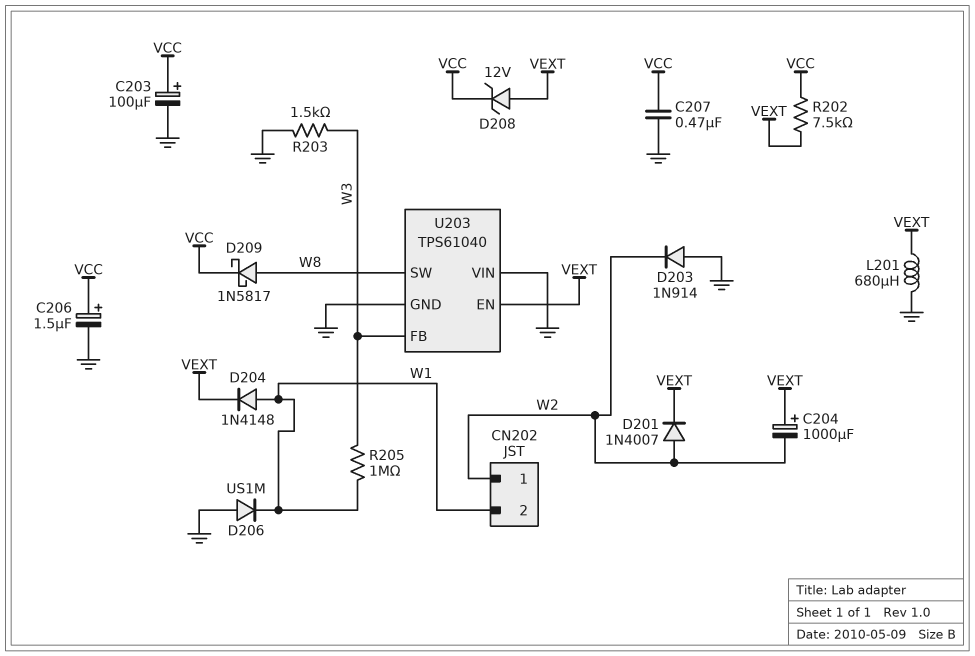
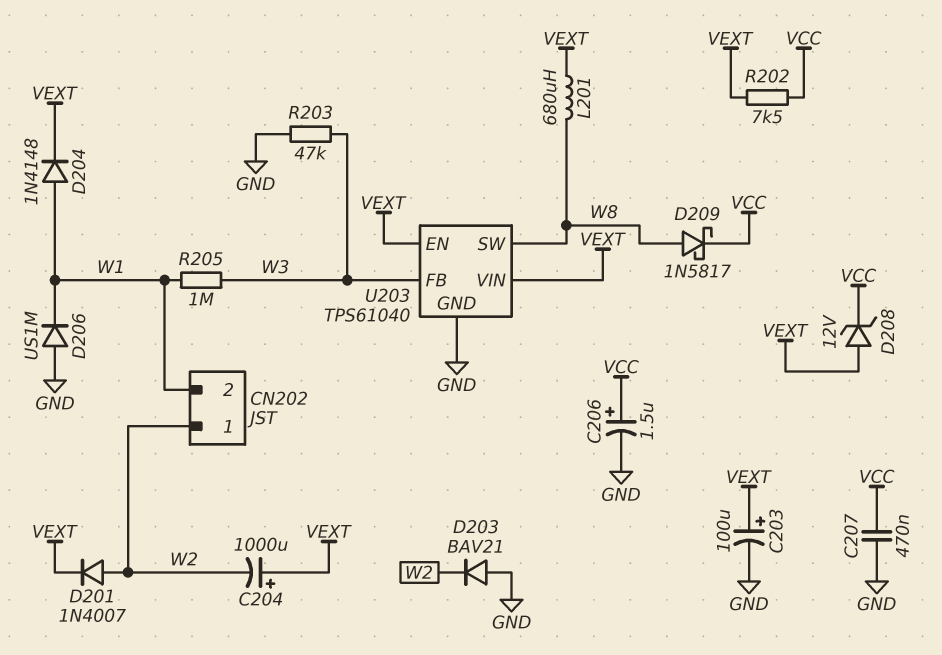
C203: 100uF (plus VCC, minus GND) -> 100uF (plus VEXT, minus GND)
D203: diode 1N914 (A GND, K W2) -> diode BAV21 (A GND, K W2)
L201: 680uH (GND, VEXT) -> 680uH (VEXT, W8)
R203: 1.5k (GND, W3) -> 47k (GND, W3)
U203 pin VIN: GND -> VEXT

